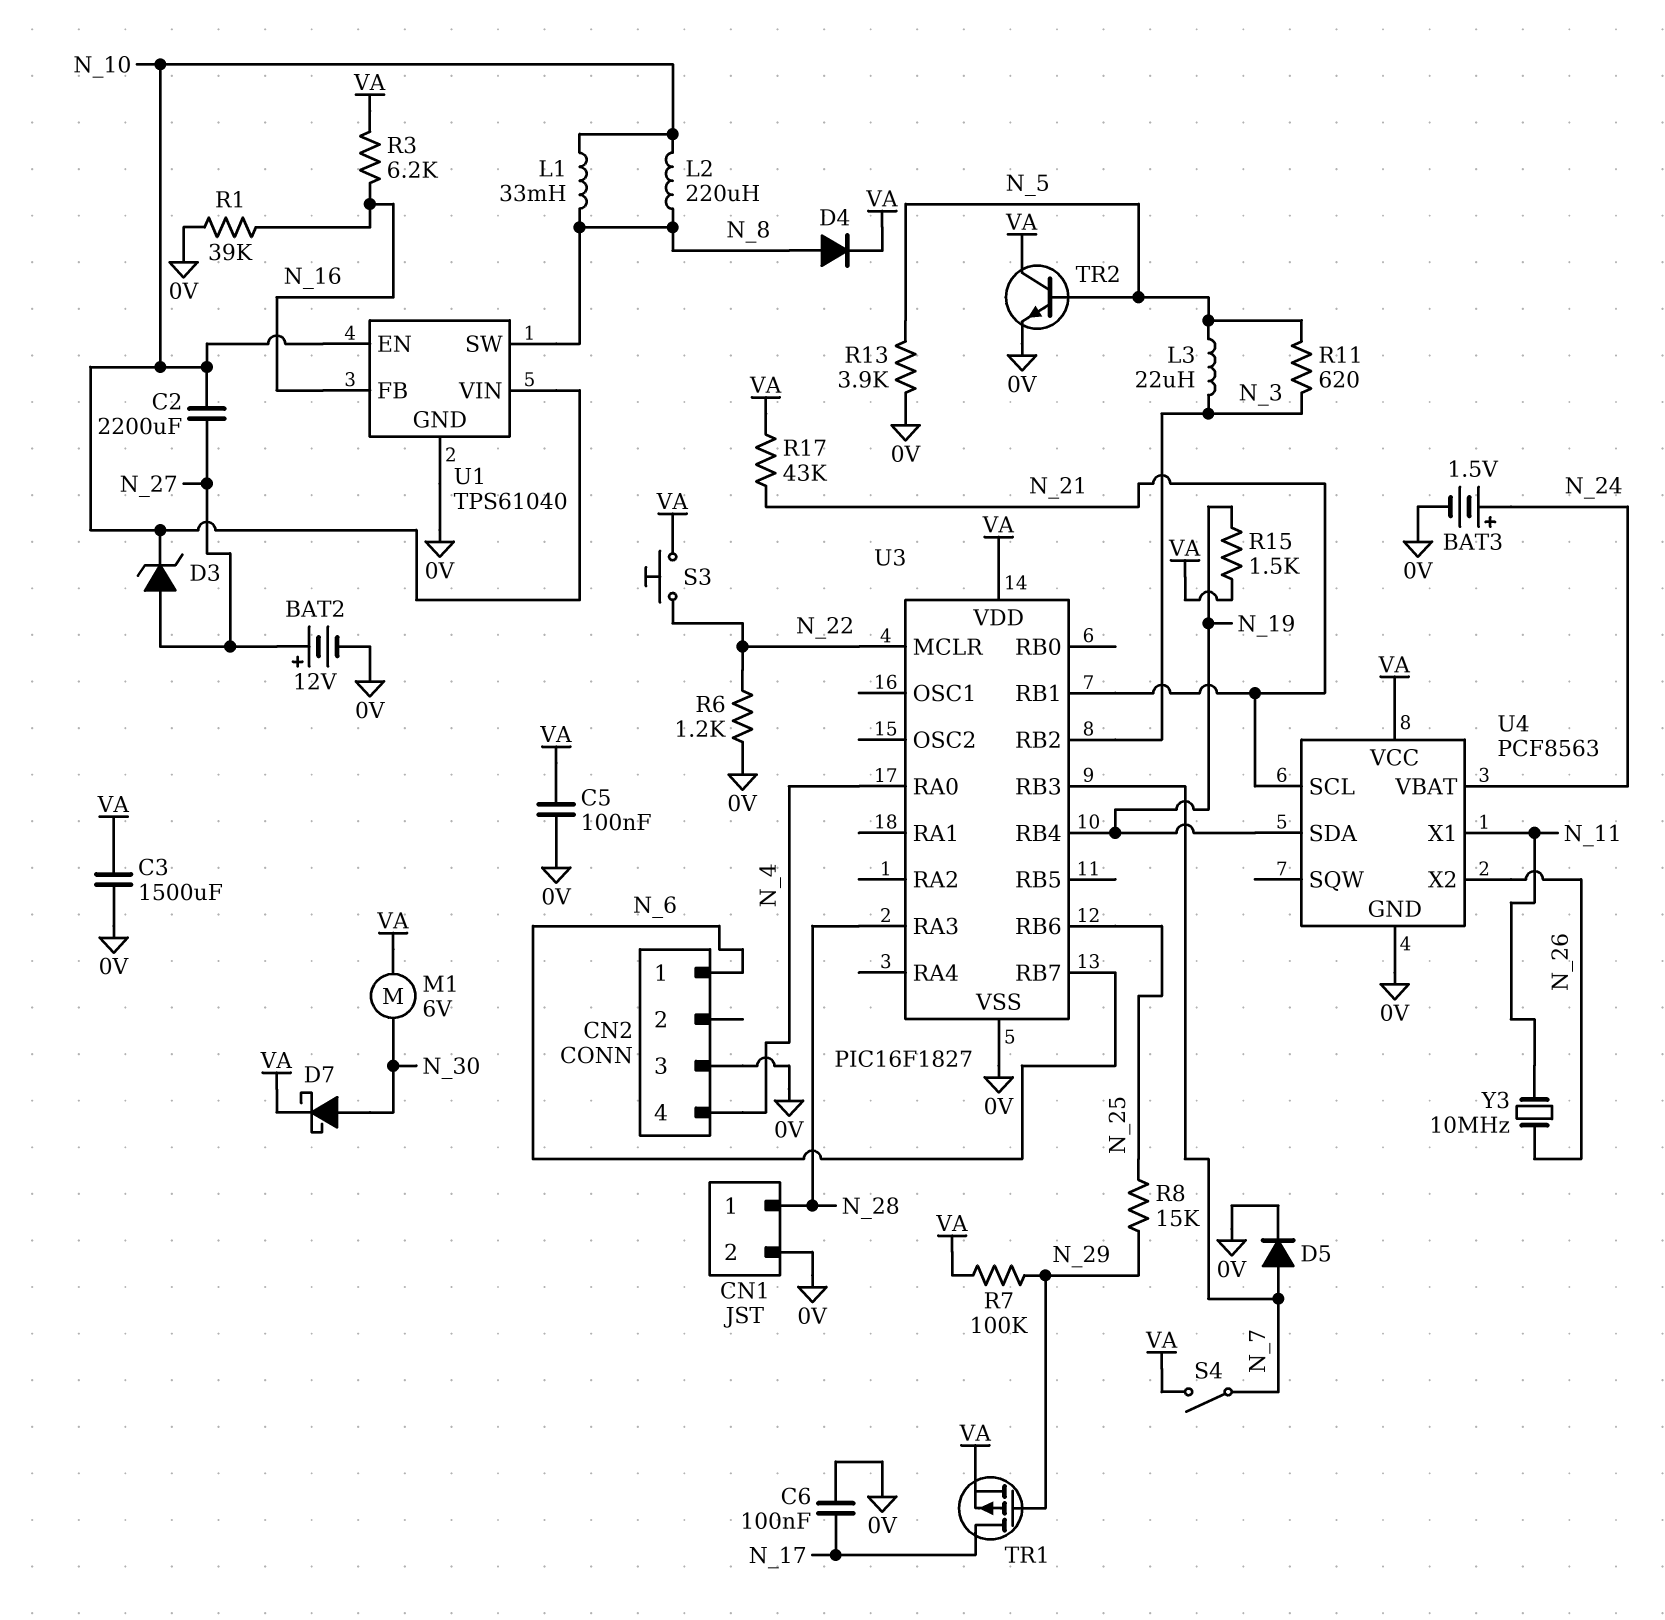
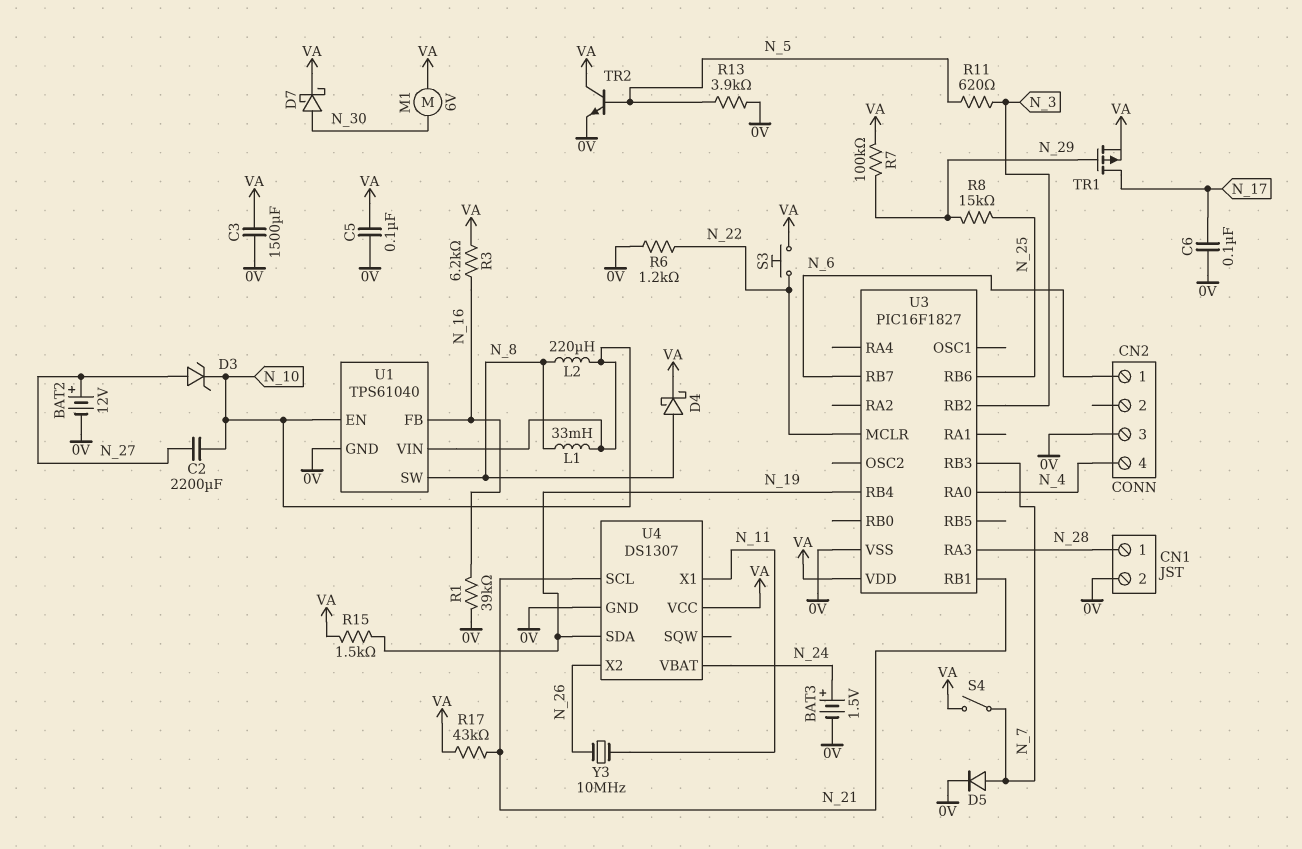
D4: diode (A N_8, K VA) -> schottky (A N_8, K VA)
L3: 22uH (N_3, N_5) -> none
U4: PCF8563 -> DS1307

